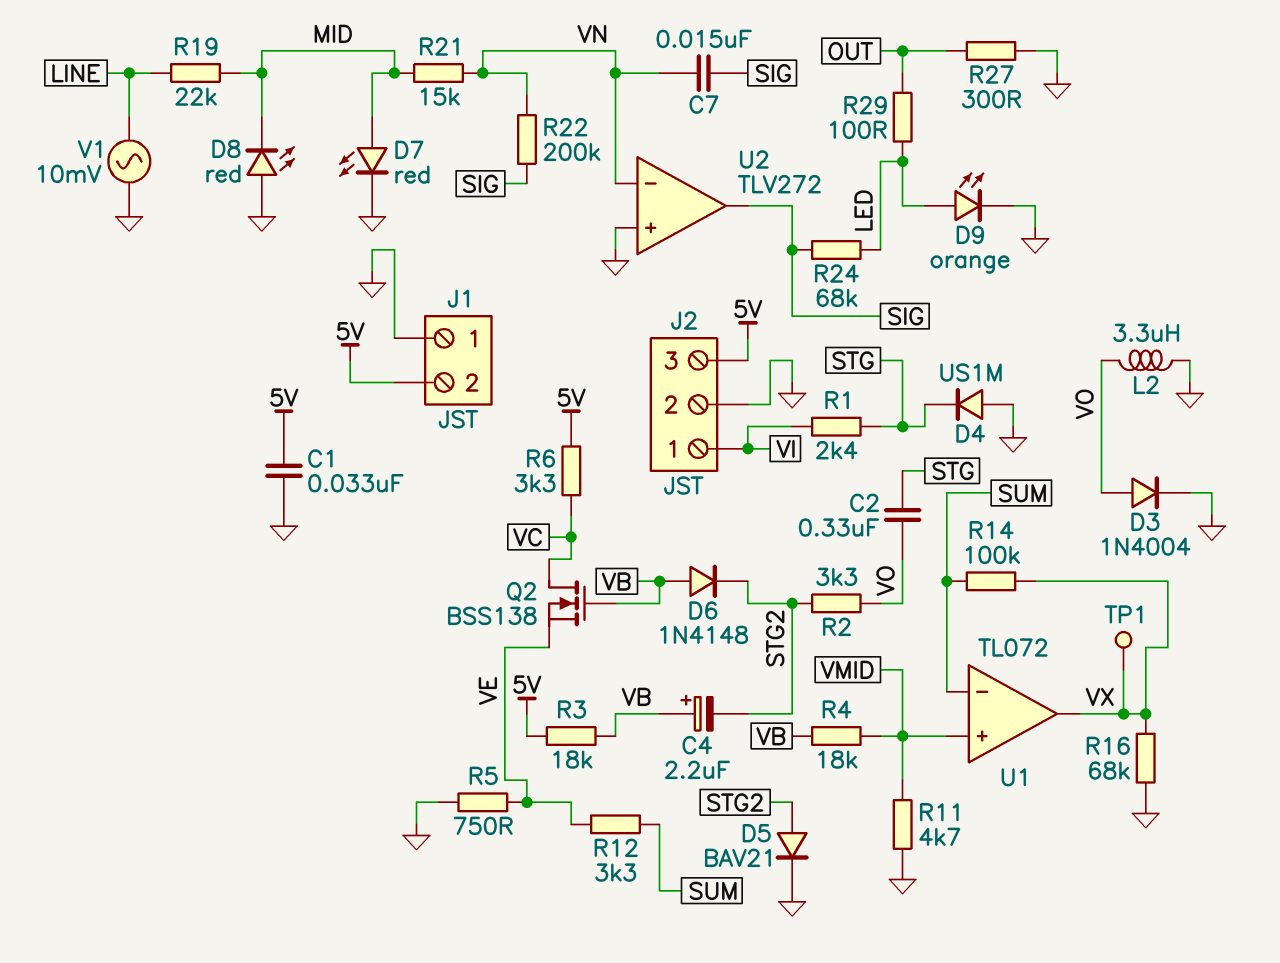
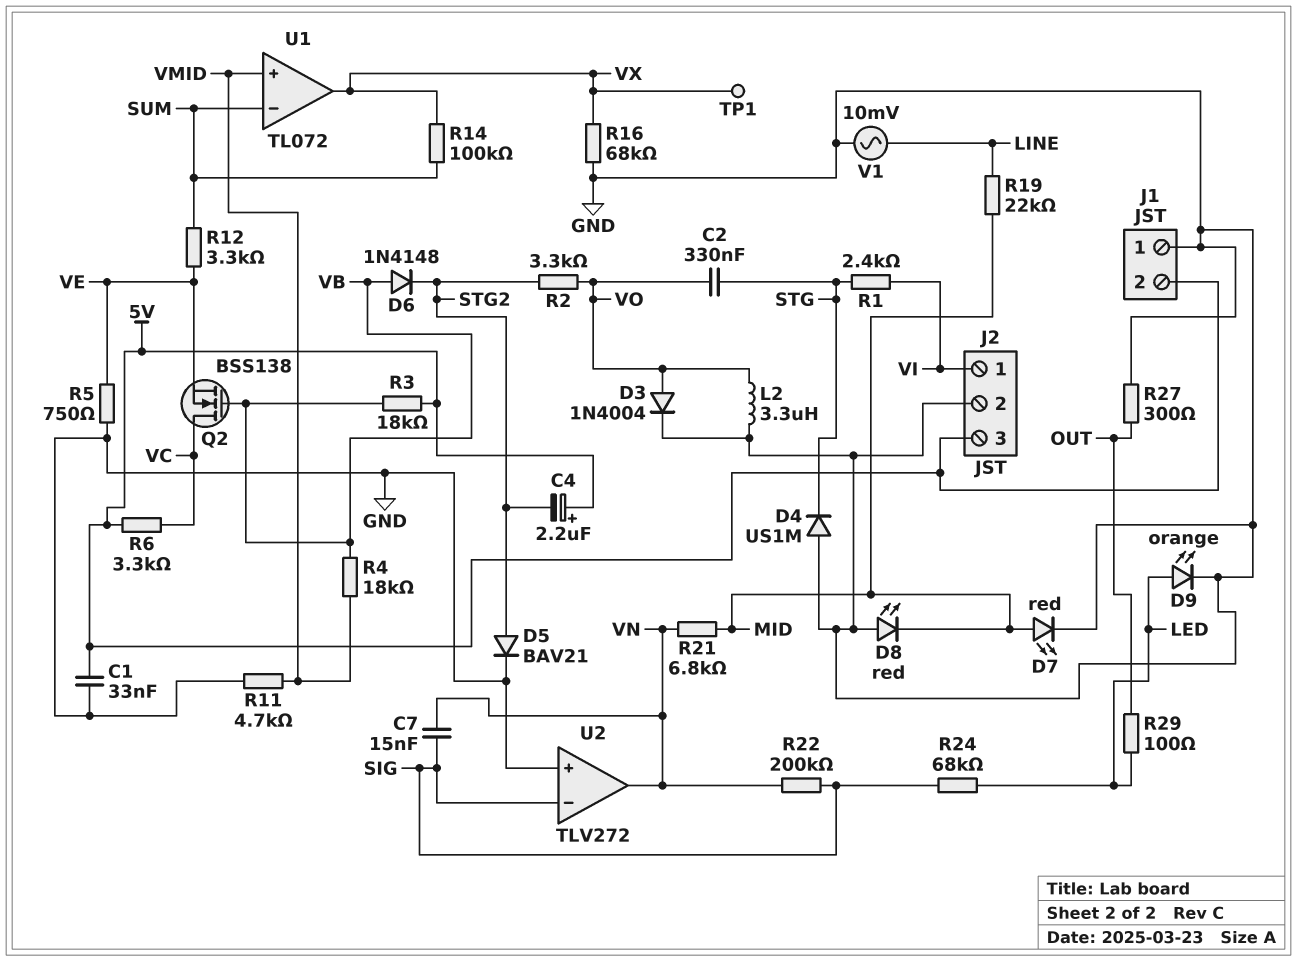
C4: 2.2uF (plus VB, minus STG2) -> 2.2uF (plus 5V, minus STG2)
R21: 15k (MID, VN) -> 6.8k (MID, VN)
U2 pin in-: VN -> SIG
U2 pin out: SIG -> VN

